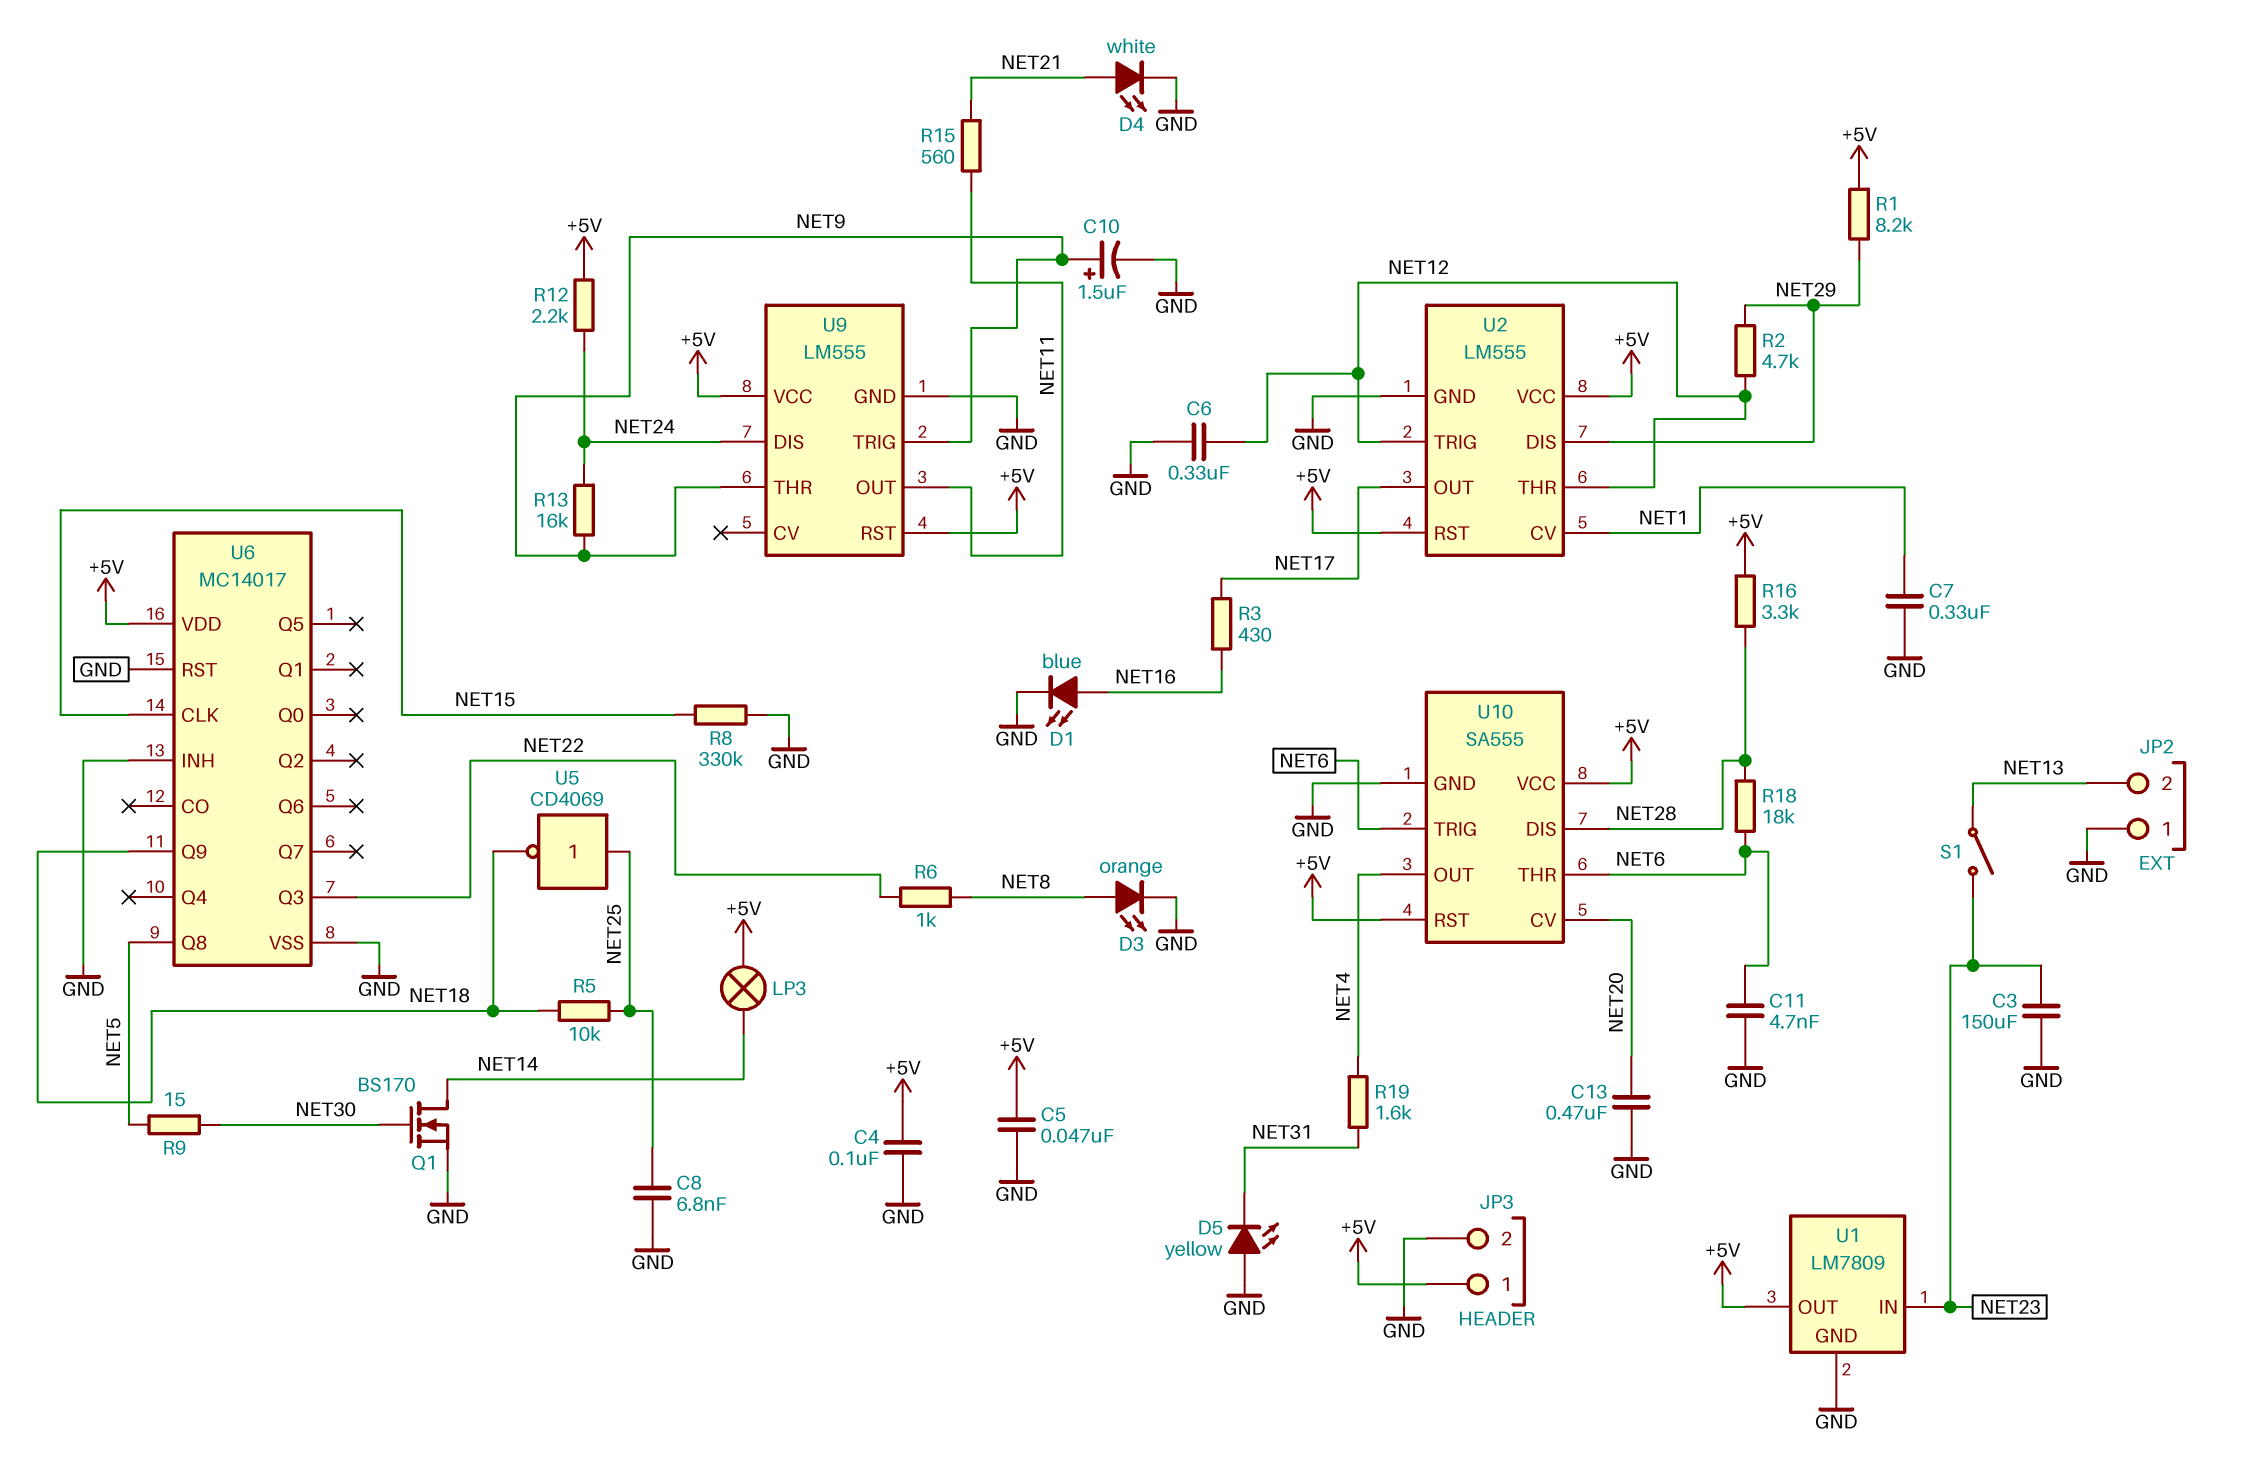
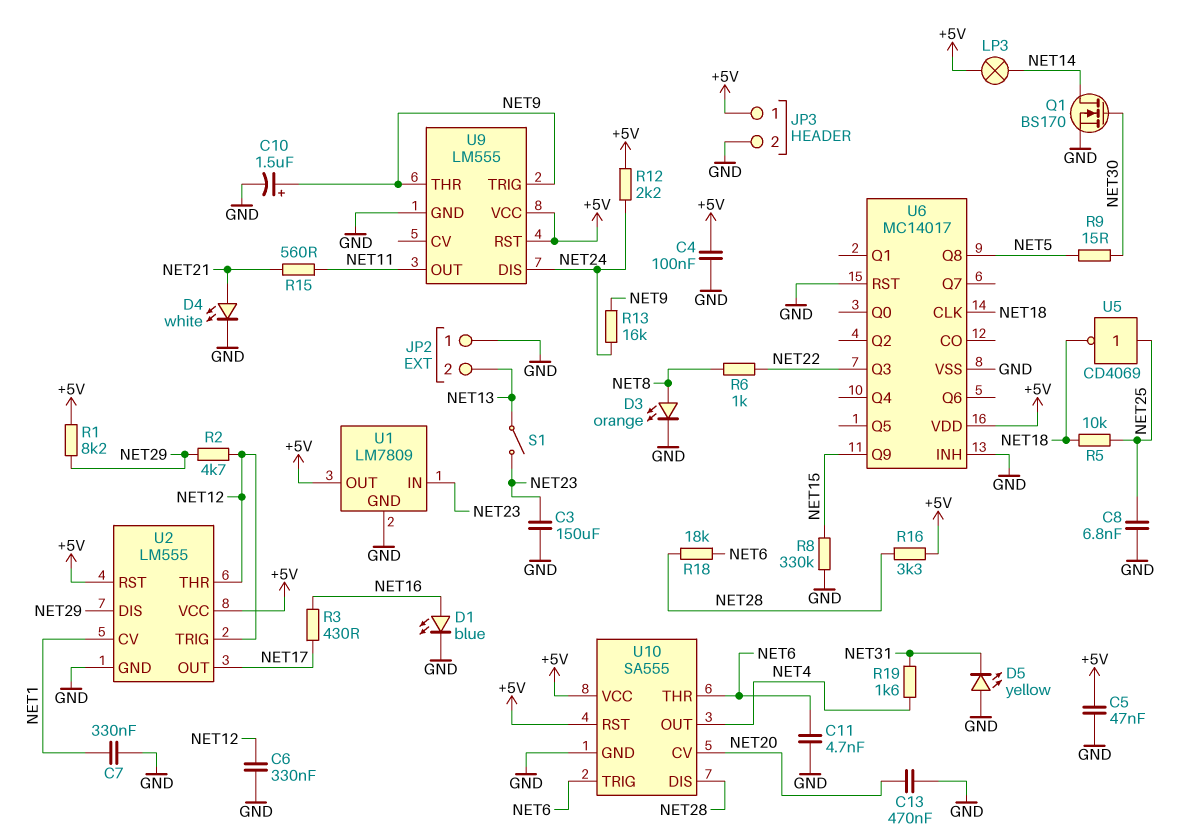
U6 pin CLK: NET15 -> NET18
U6 pin Q9: NET18 -> NET15

